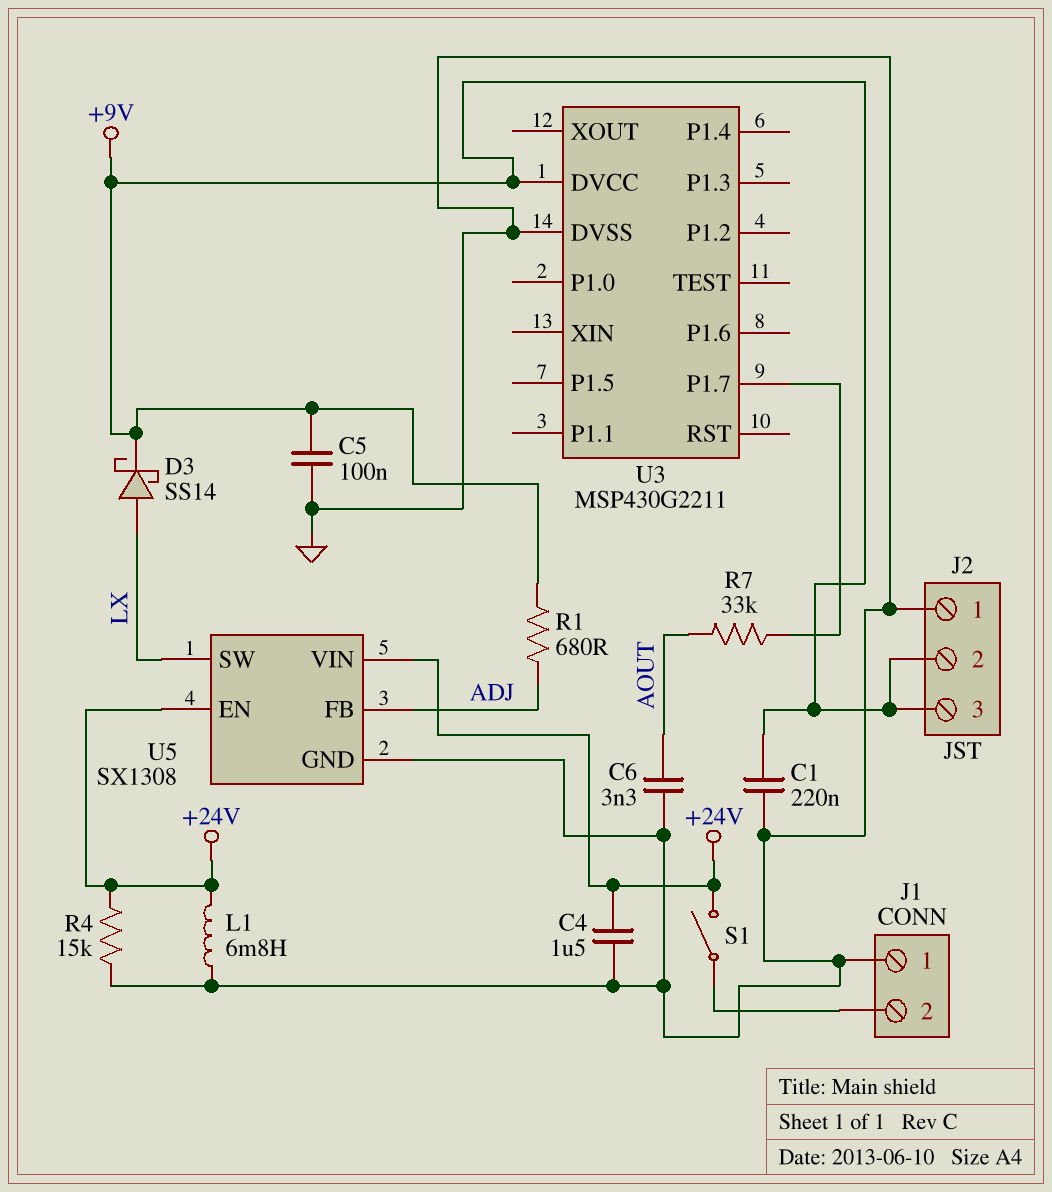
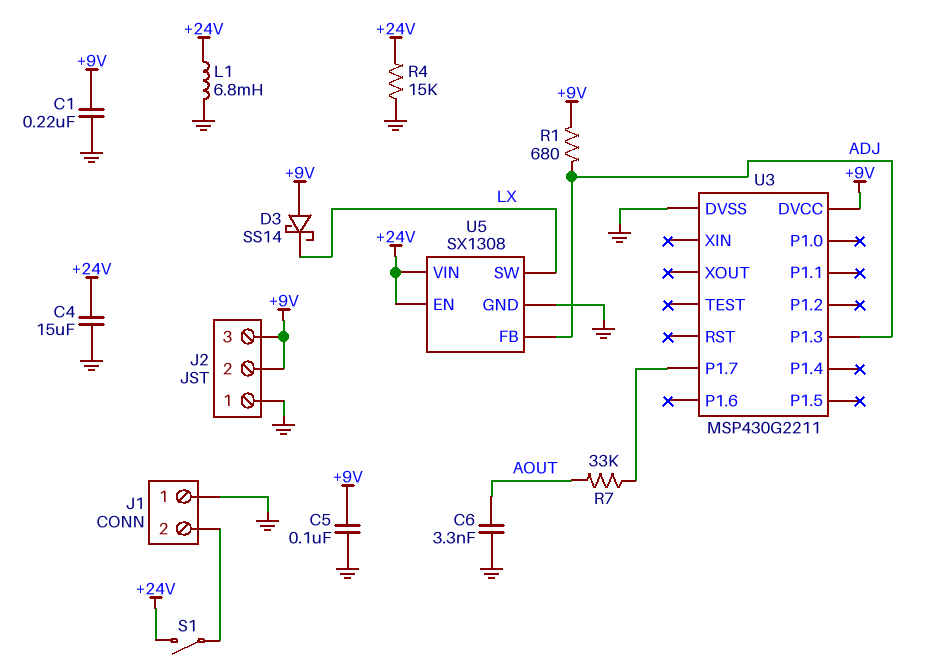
C4: 1.5uF (+24V, GND) -> 15uF (+24V, GND)
D3: schottky SS14 (A LX, K +9V) -> schottky SS14 (A +9V, K LX)
U3 pin P1.3: none -> ADJ

